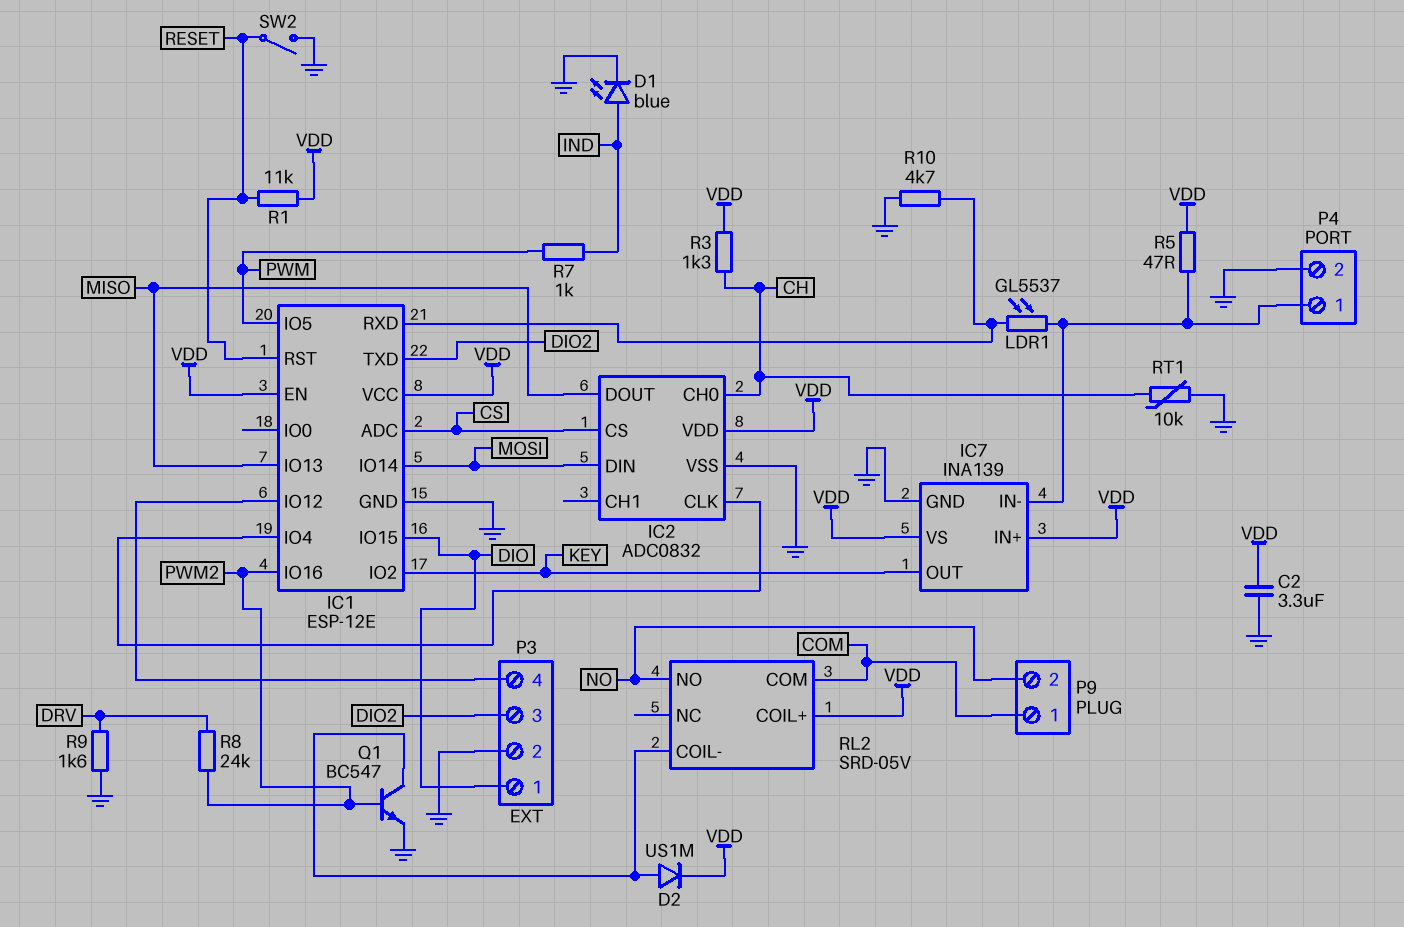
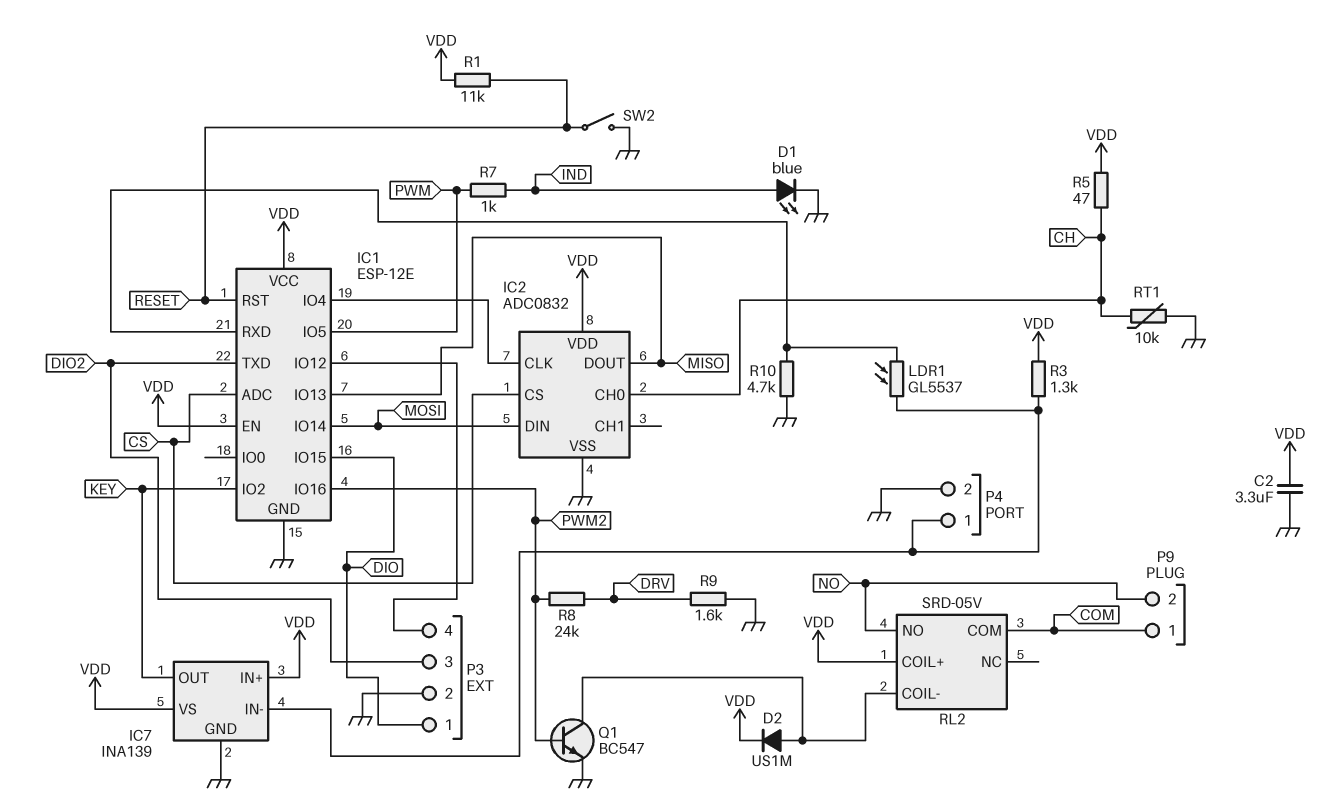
R3: 1.3k (CH, VDD) -> 1.3k (IC7/IN-, VDD)
R5: 47 (IC7/IN-, VDD) -> 47 (CH, VDD)

